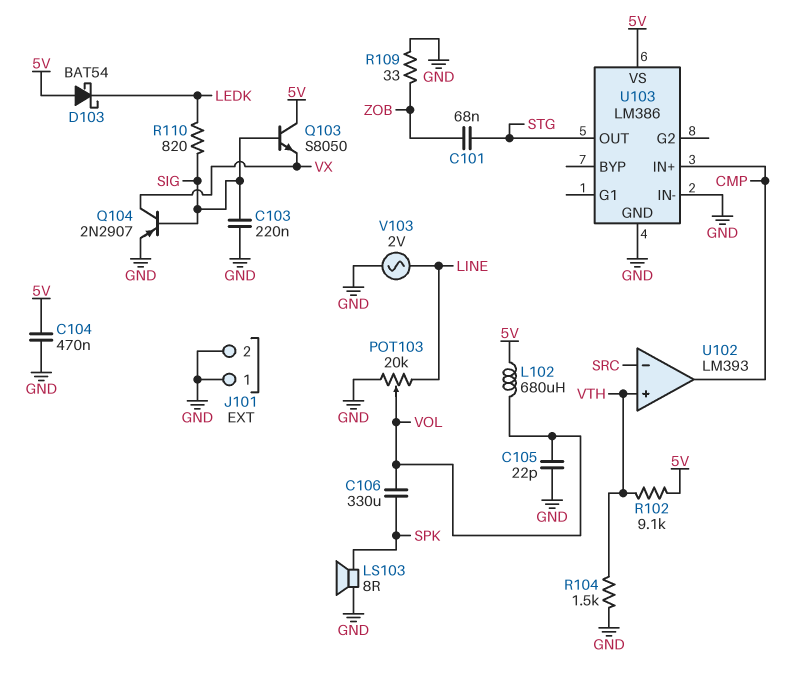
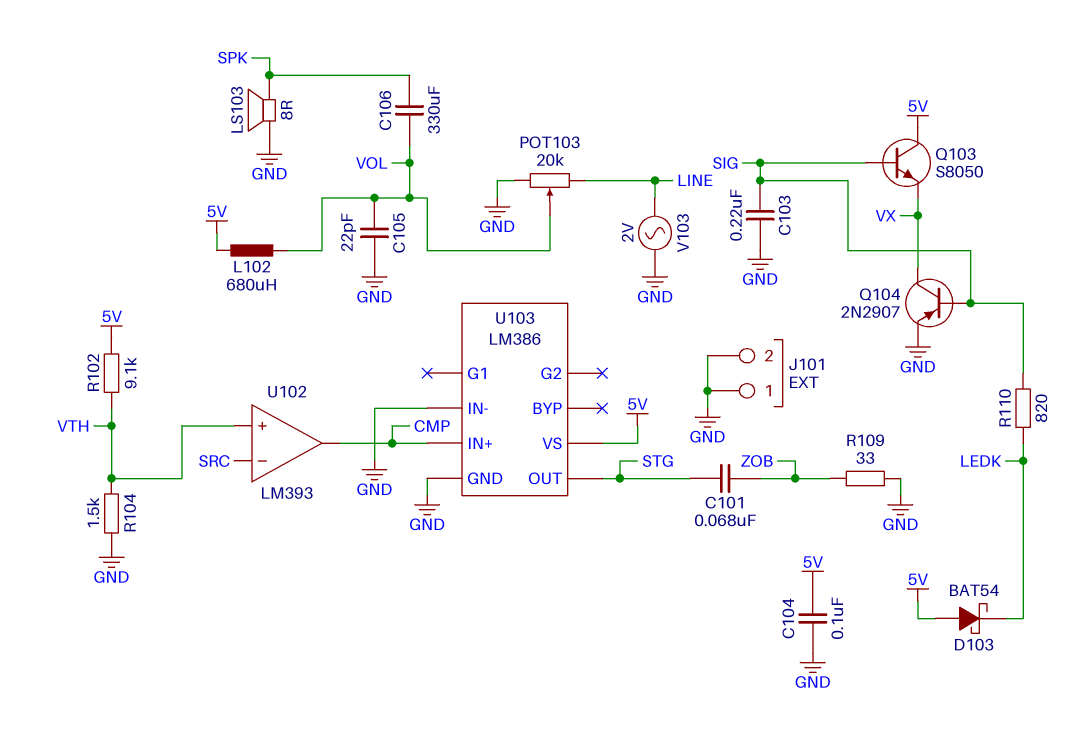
C104: 470nF (5V, GND) -> 100nF (5V, GND)

